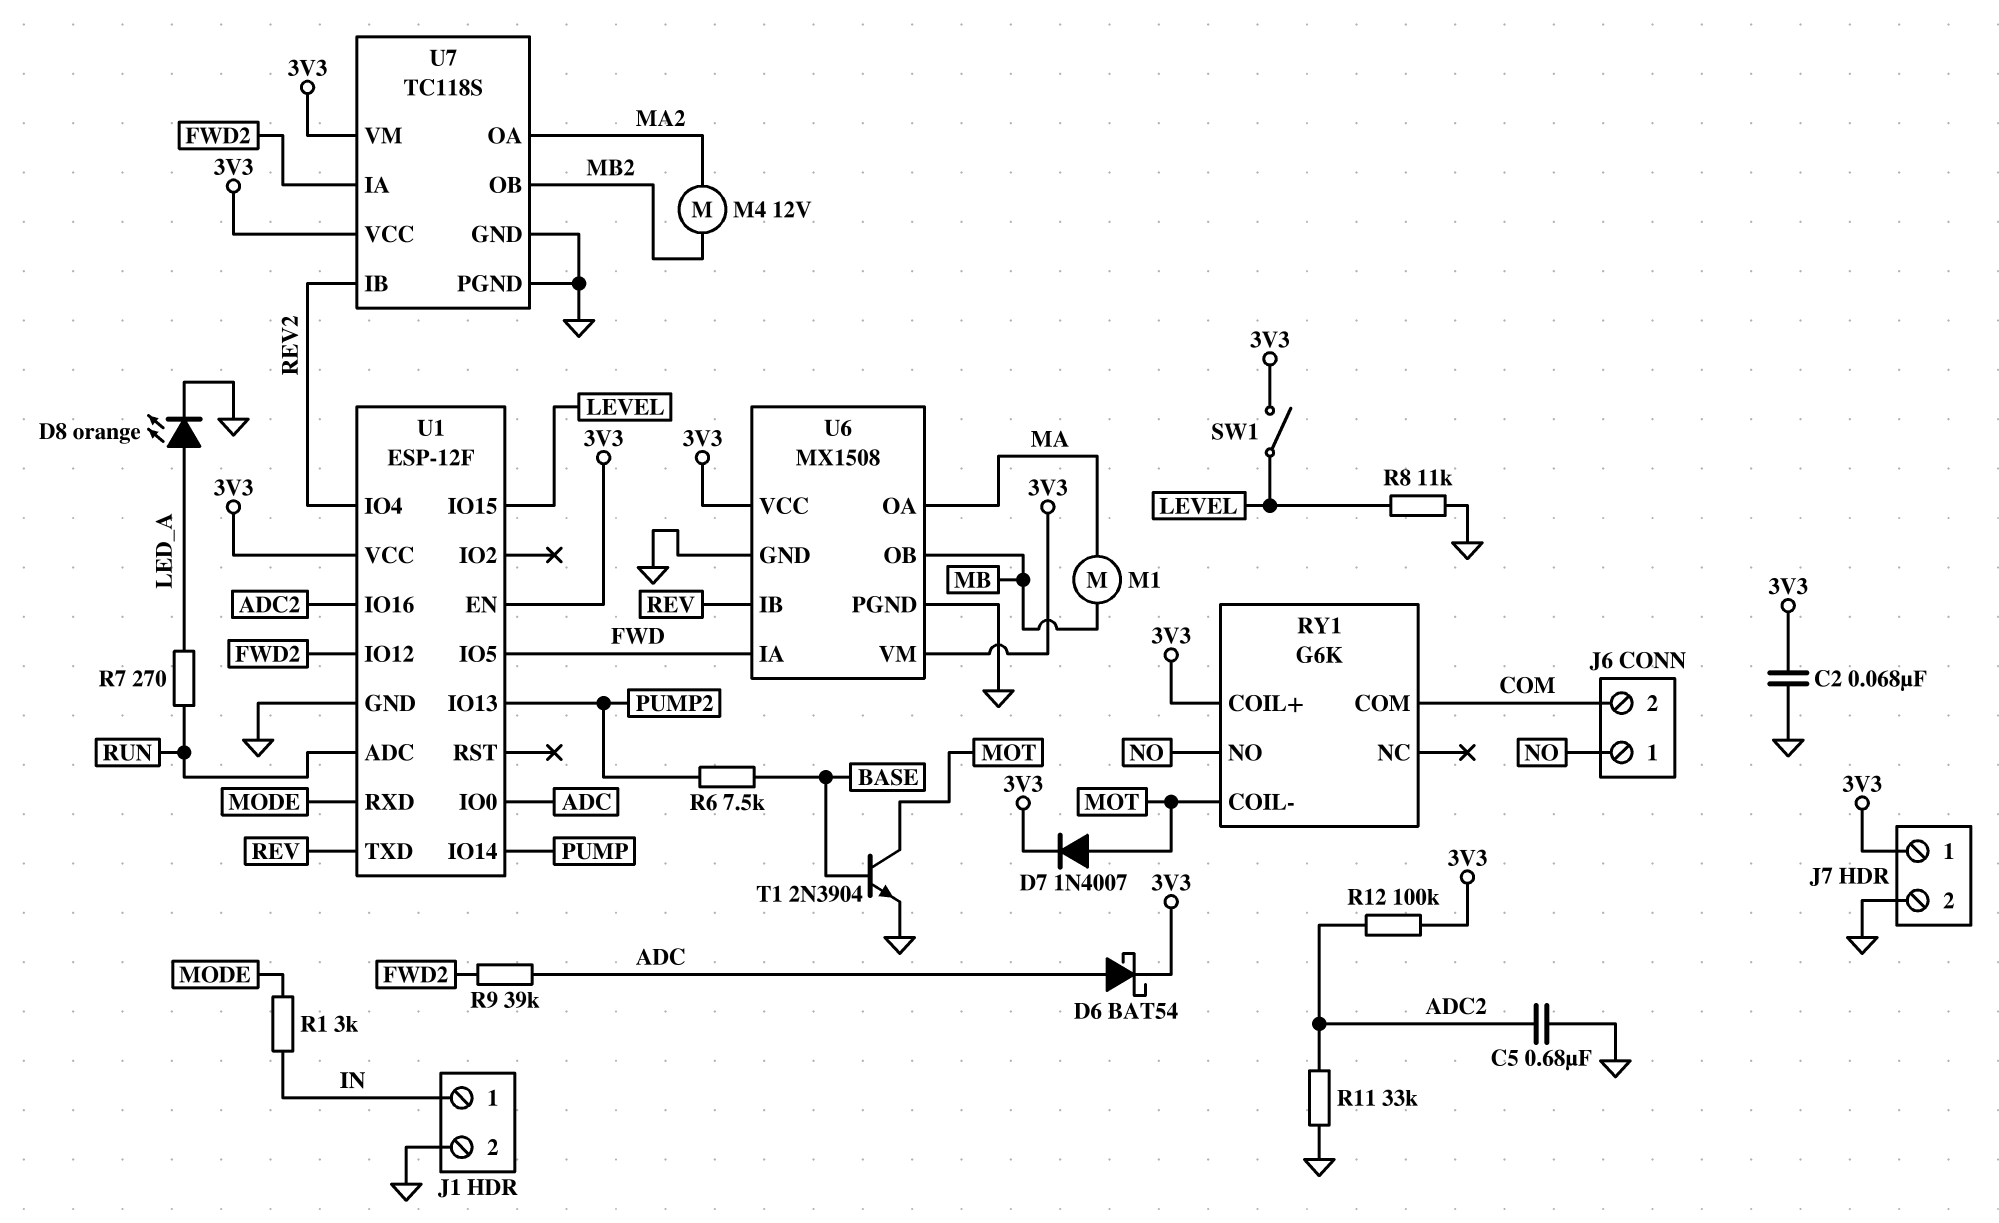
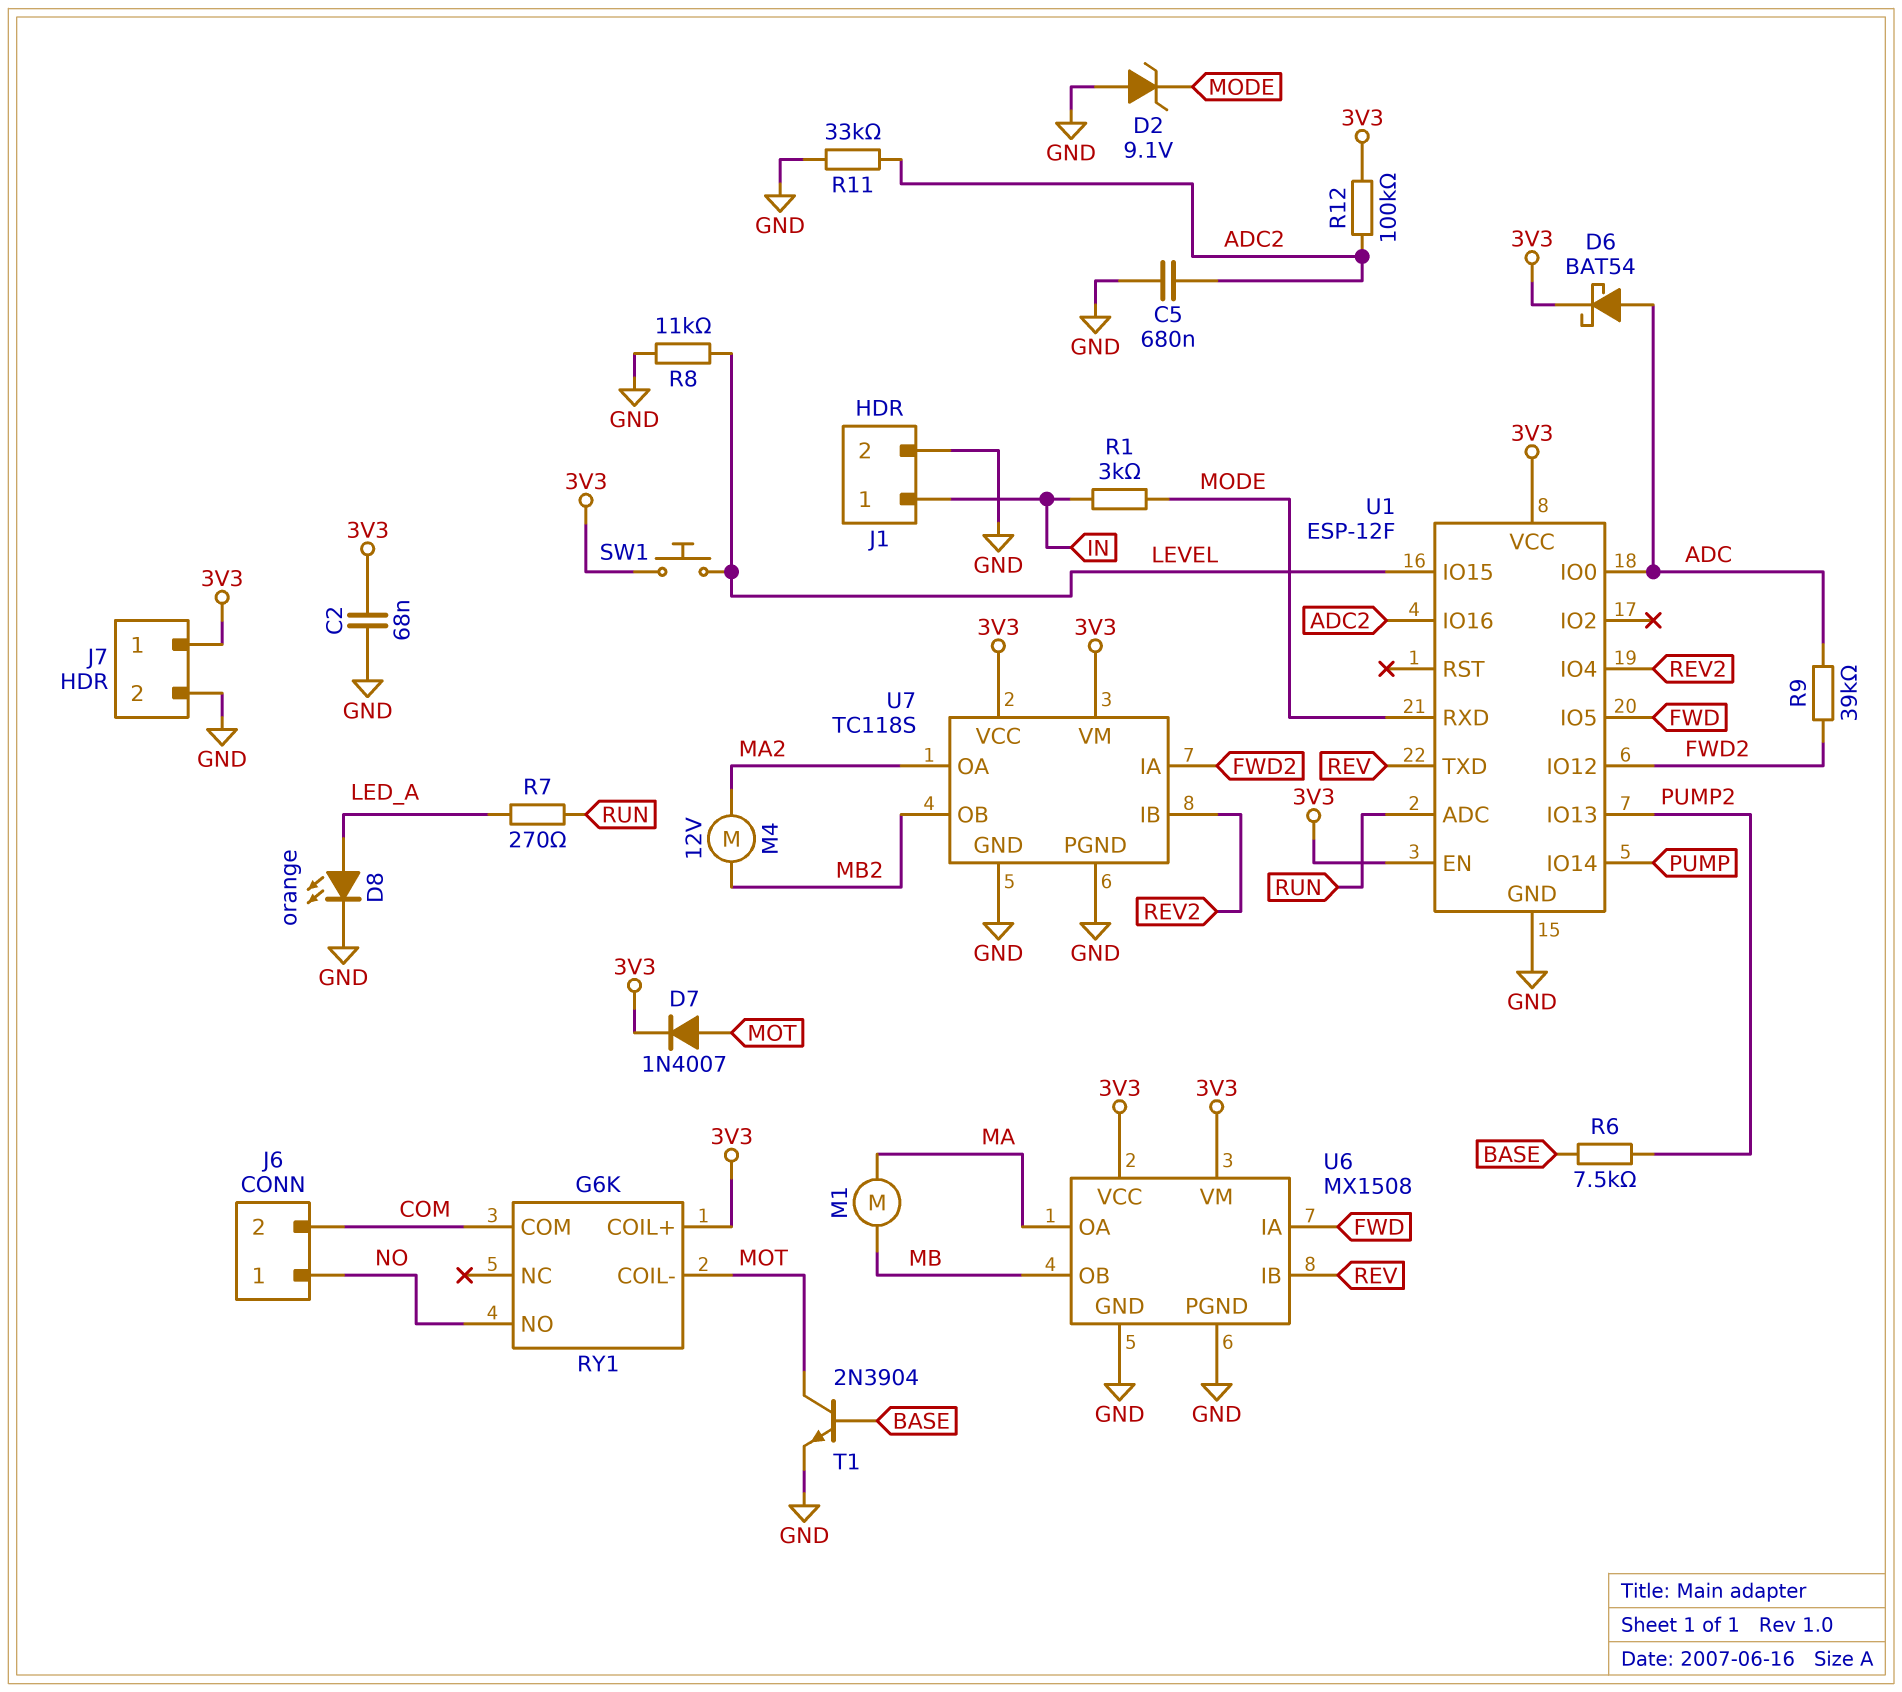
D2: none -> zener 9.1V (A GND, K MODE)
SW1: switch (3V3, LEVEL) -> button (3V3, LEVEL)

